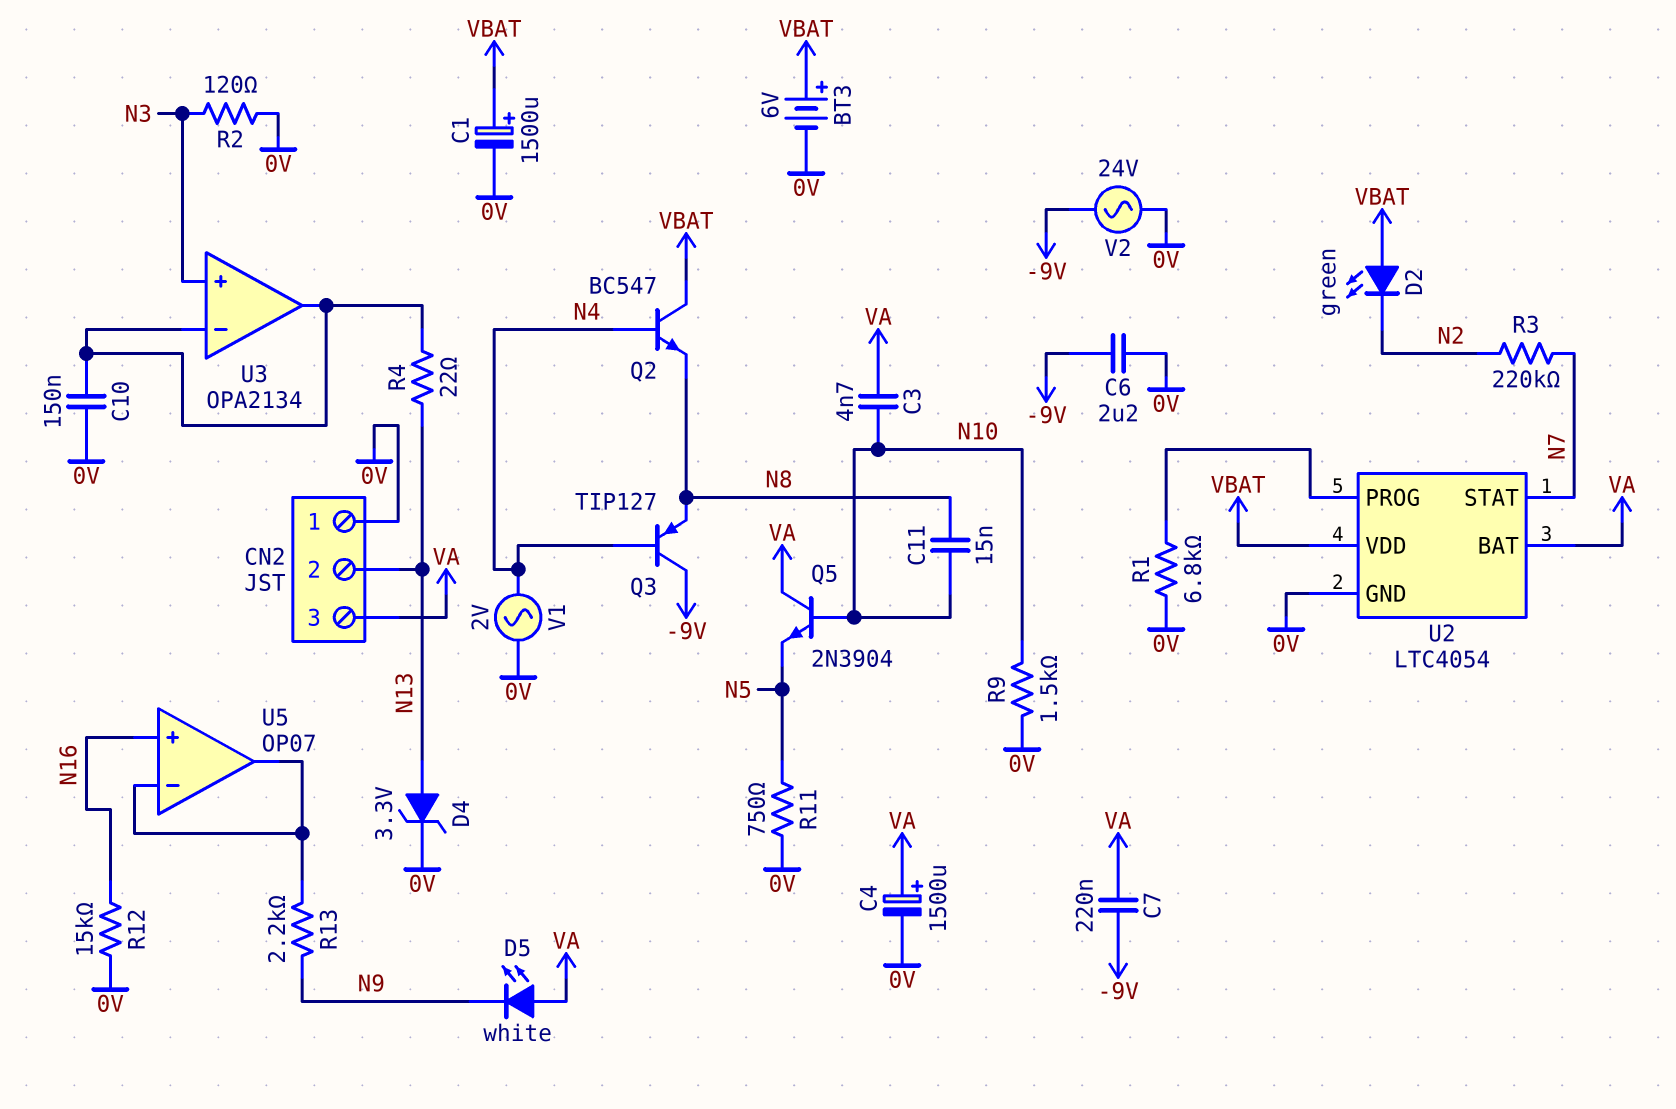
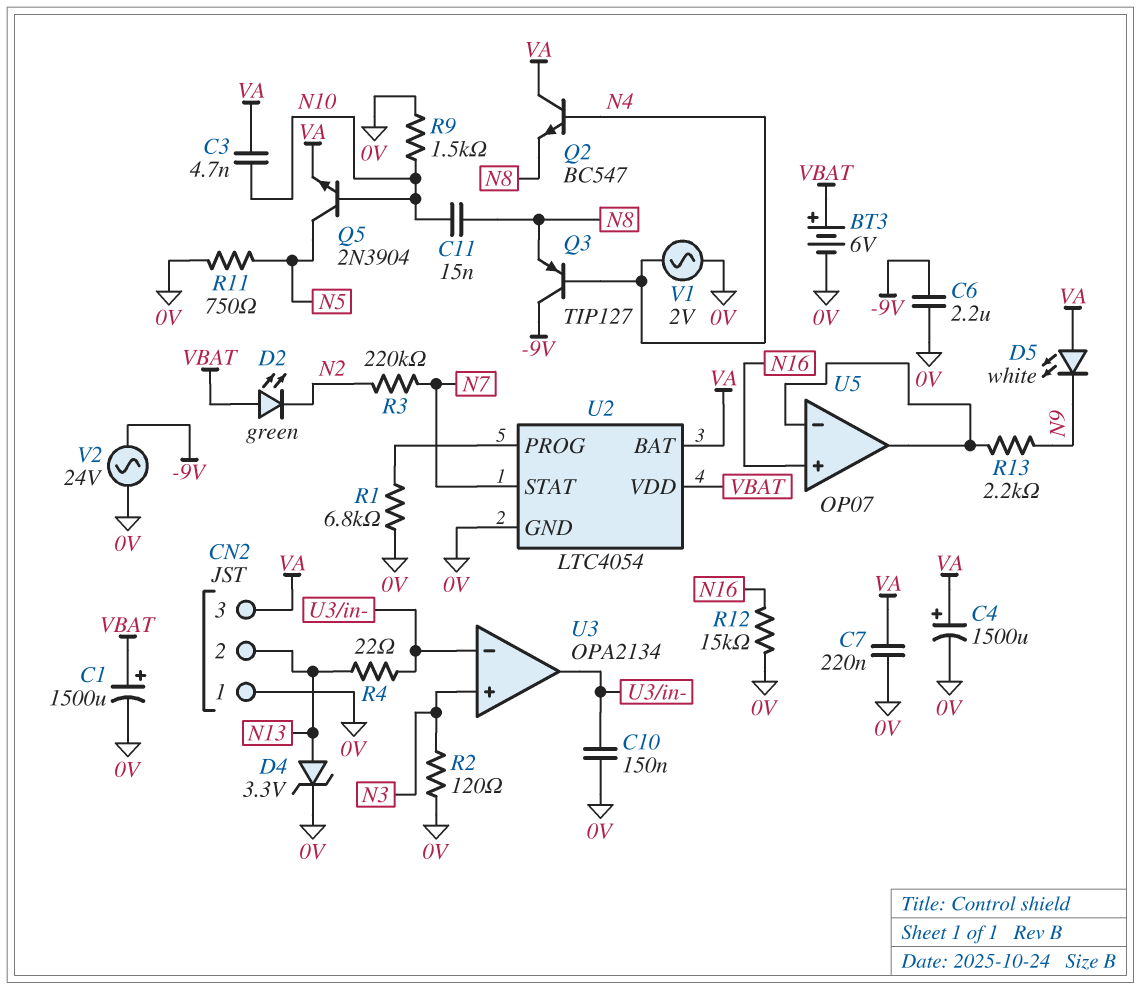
C7: 220nF (-9V, VA) -> 220nF (0V, VA)
Q2: NPN BC547 (B N4, C VBAT, E N8) -> NPN BC547 (B N4, C VA, E N8)
Q5: NPN 2N3904 (B N10, C VA, E N5) -> NPN 2N3904 (B N10, C N5, E VA)

